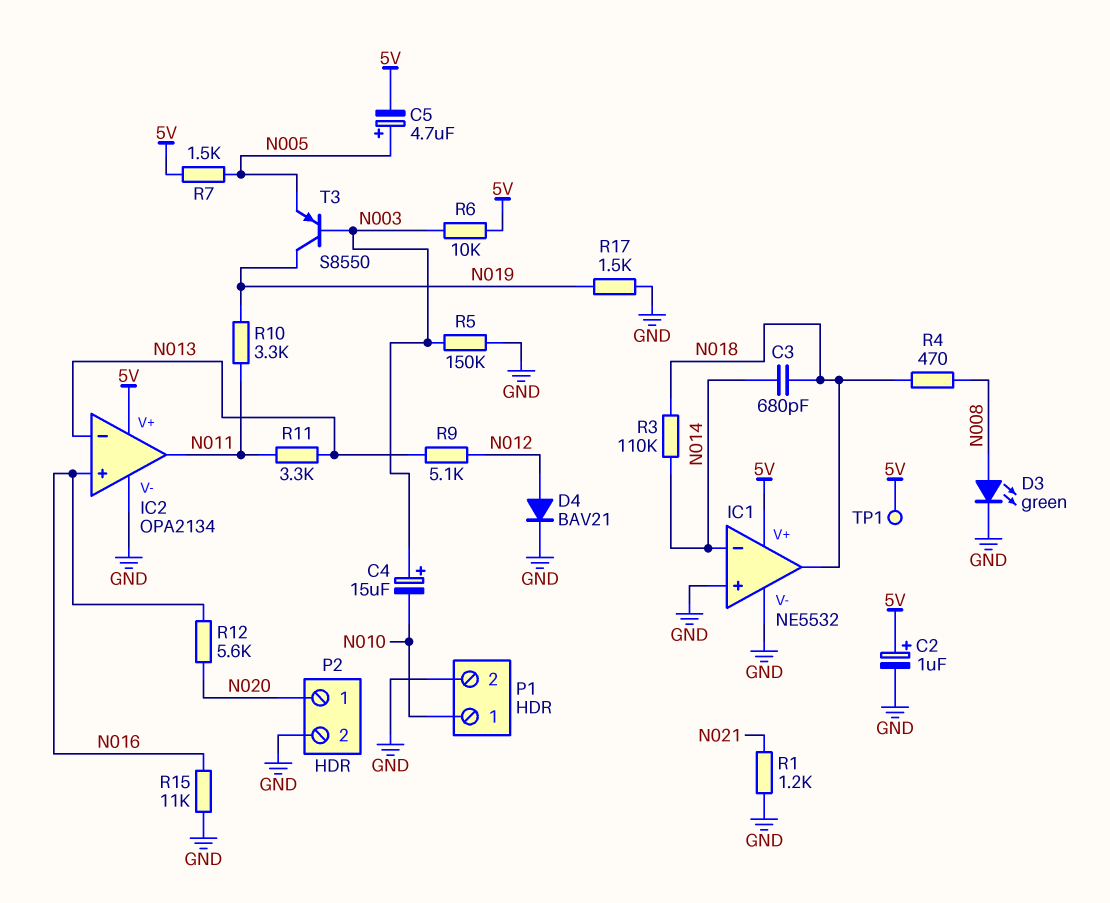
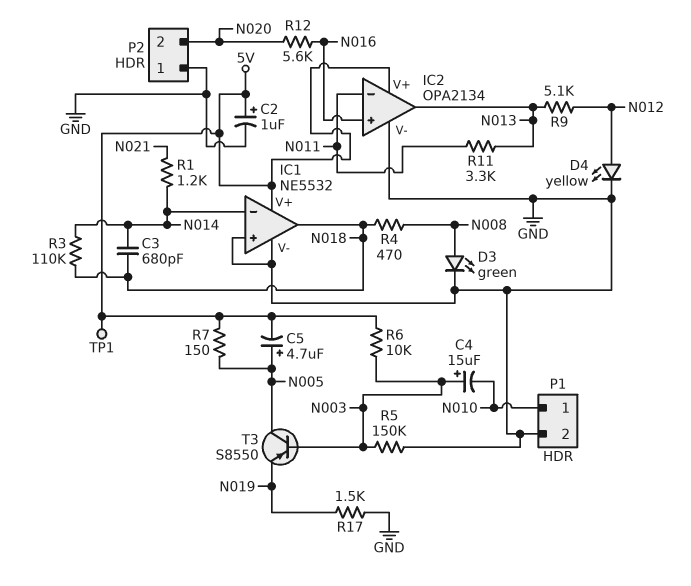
D4: diode BAV21 (A N012, K GND) -> LED yellow (A N012, K GND)
IC2 pin in-: N013 -> N011
IC2 pin out: N011 -> N013
P2 pin 1: N020 -> GND
P2 pin 2: GND -> N020
R1: 1.2k (GND, N021) -> 1.2k (N014, N021)
R7: 1.5k (5V, N005) -> 150 (5V, N005)
R10: 3.3k (N011, N019) -> none
R15: 11k (GND, N016) -> none
T3: PNP S8550 (B N003, C N019, E N005) -> PNP S8550 (B N003, C N005, E N019)

